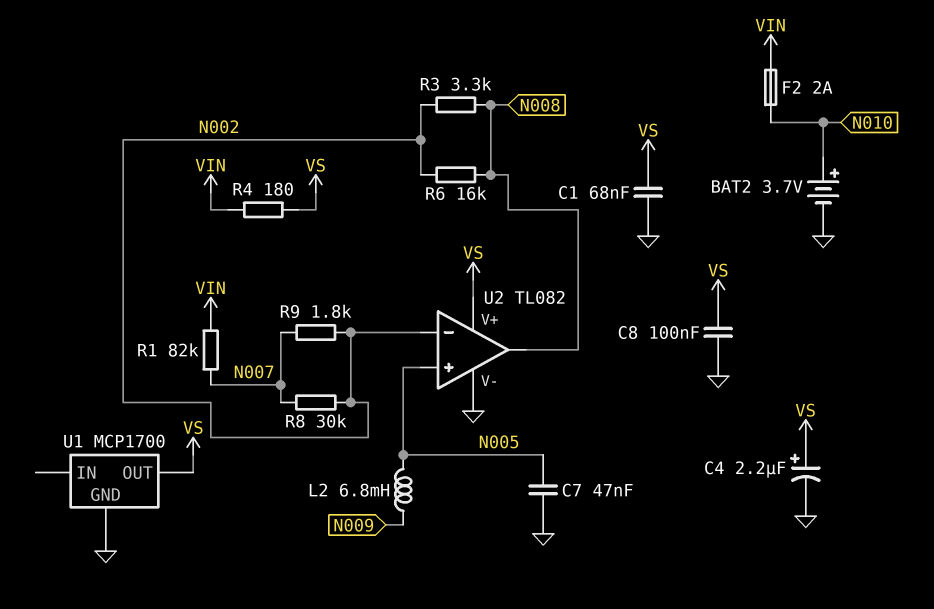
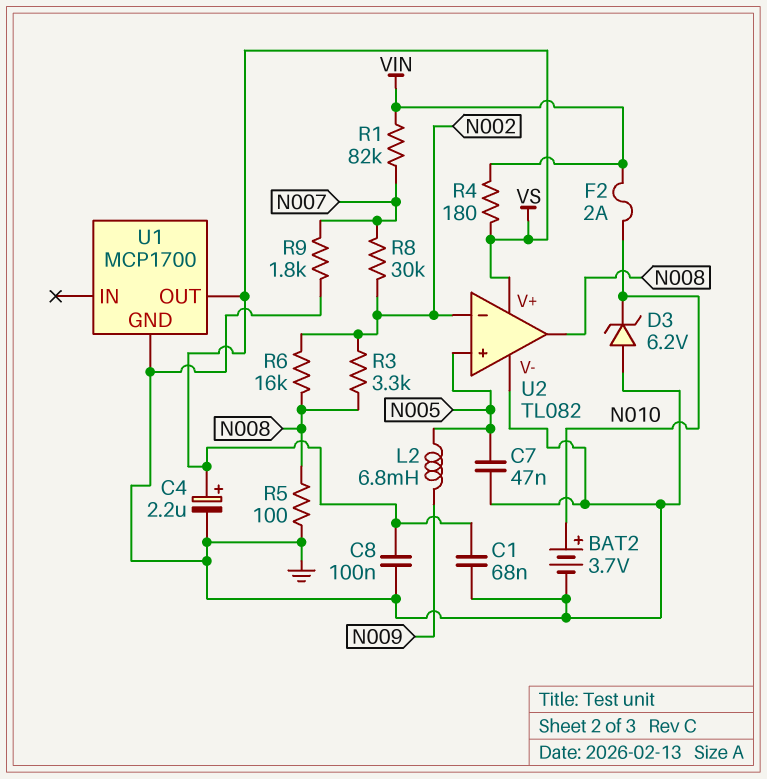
D3: none -> zener 6.2V (A GND, K N010)
R5: none -> 100 (GND, N008)
R9: 1.8k (N002, N007) -> 1.8k (GND, N007)

